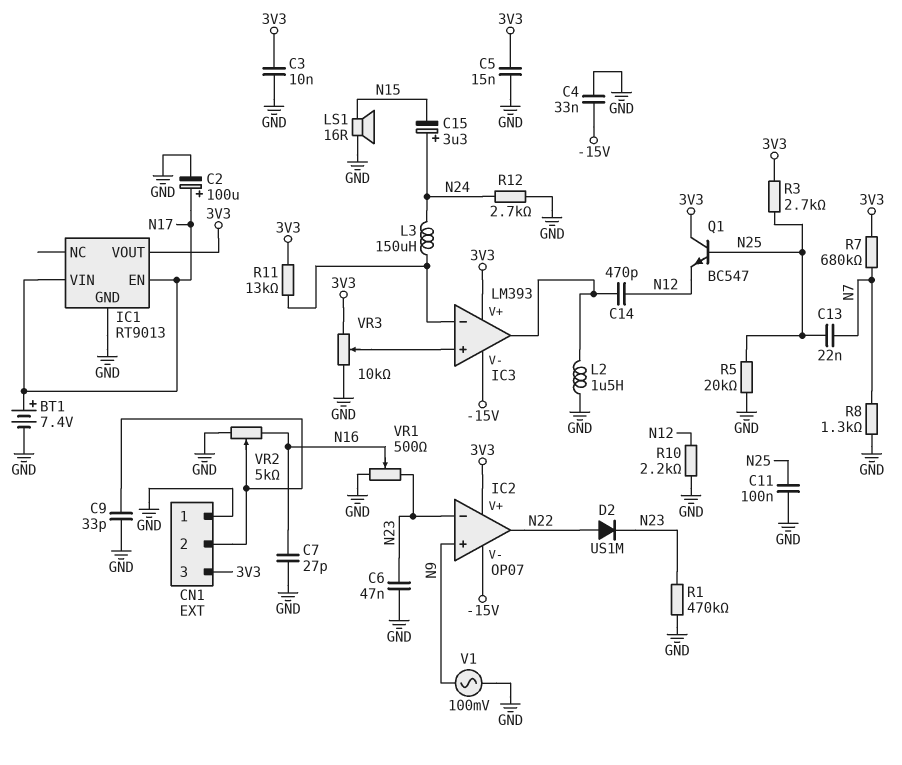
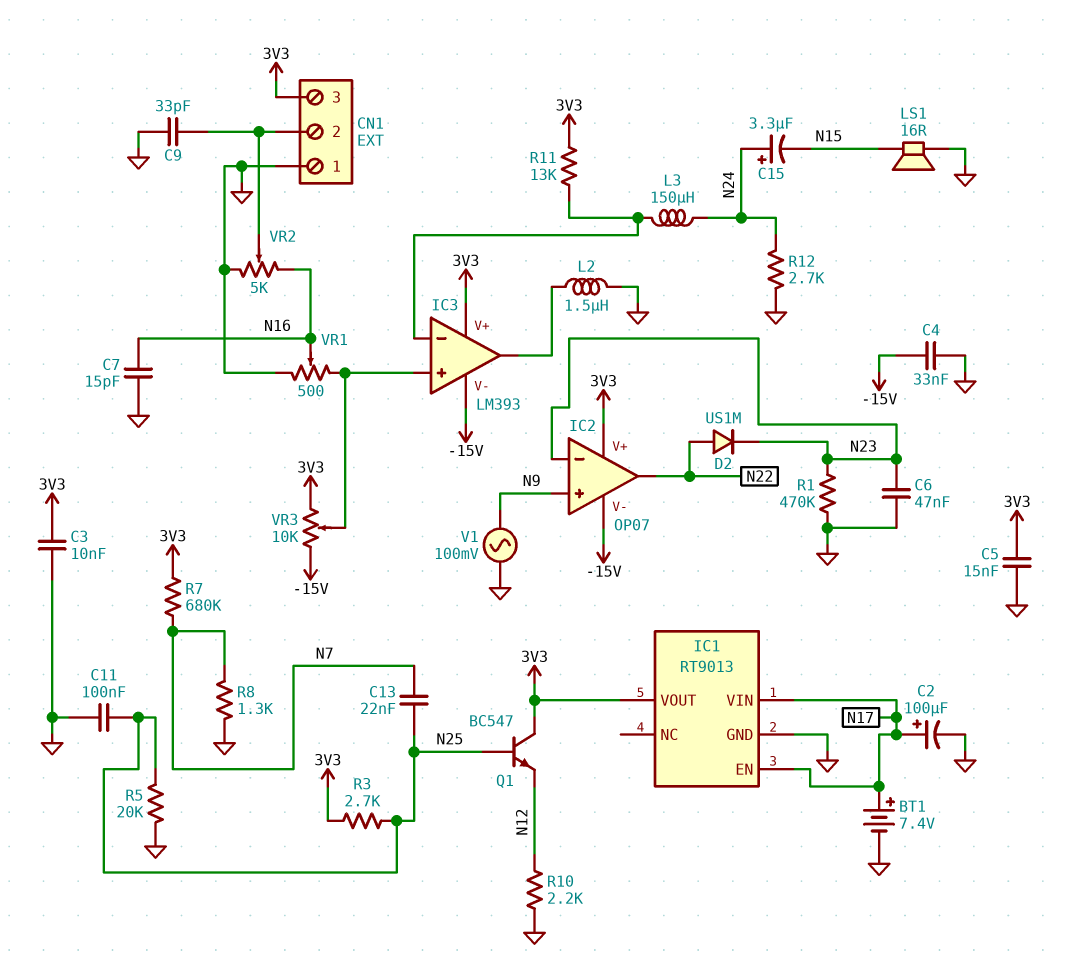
C7: 27pF (GND, N16) -> 15pF (GND, N16)
C14: 470pF (IC3/out, N12) -> none
VR1: 500 (GND, N23, wiper N16) -> 500 (GND, IC3/in+, wiper N16)
VR3: 10k (3V3, GND, wiper IC3/in+) -> 10k (-15V, 3V3, wiper IC3/in+)

